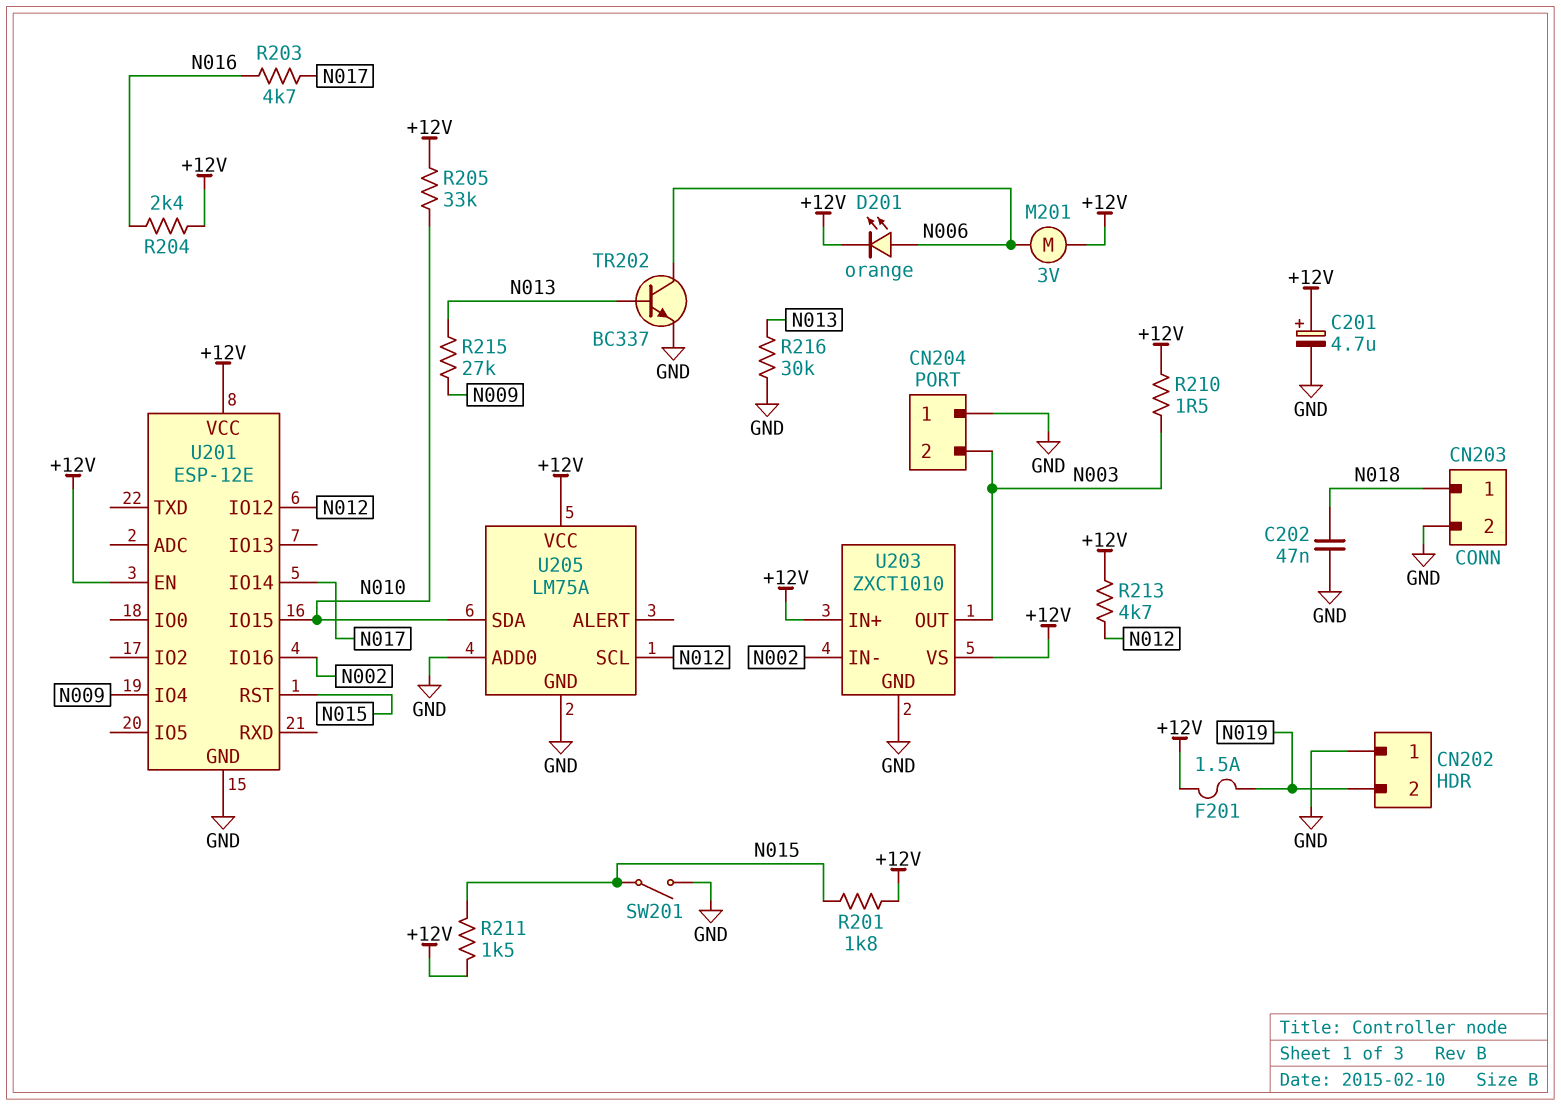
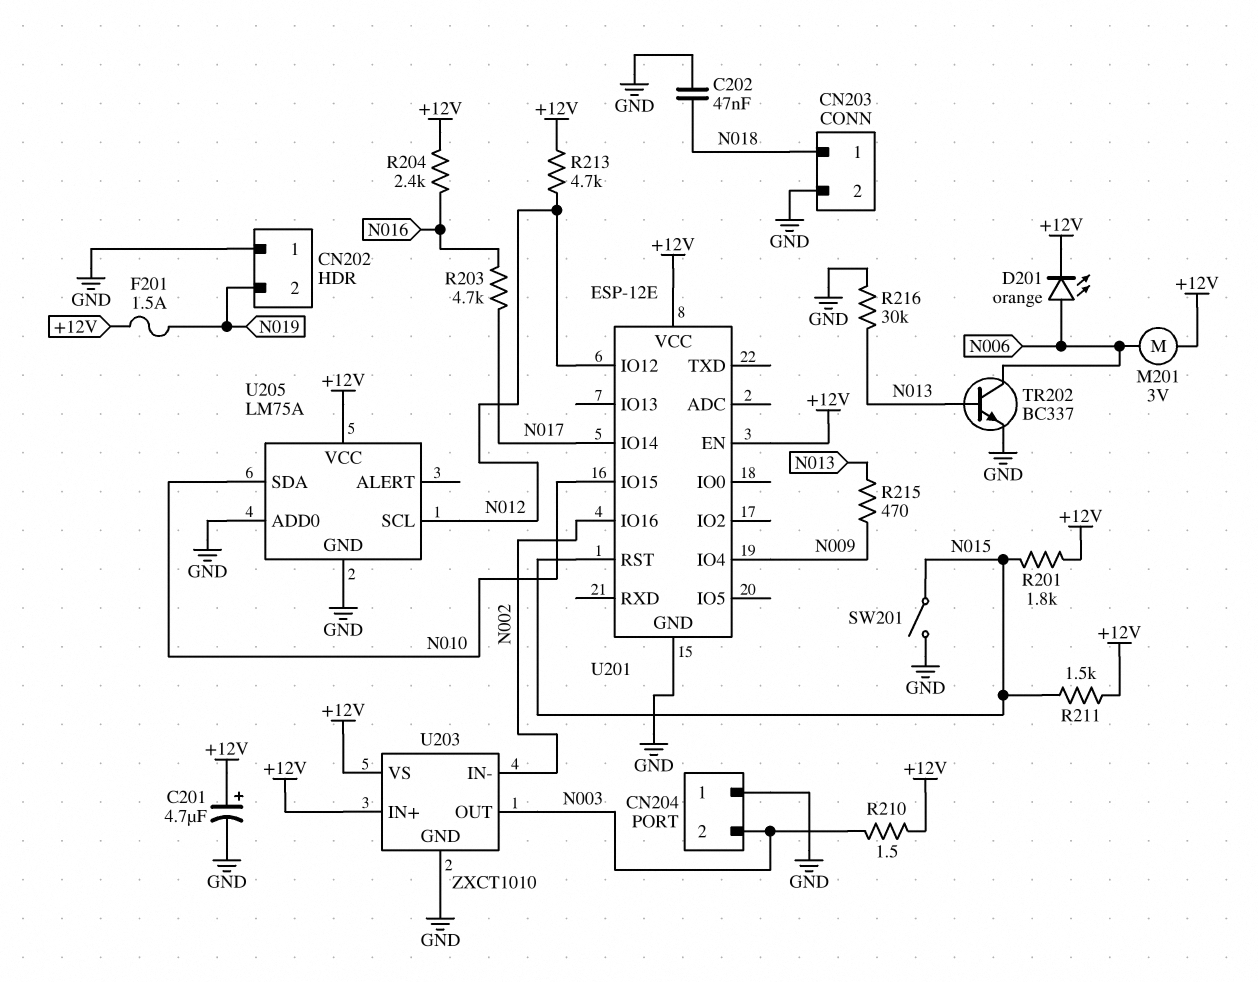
R205: 33k (+12V, N010) -> none
R215: 27k (N009, N013) -> 470 (N009, N013)

